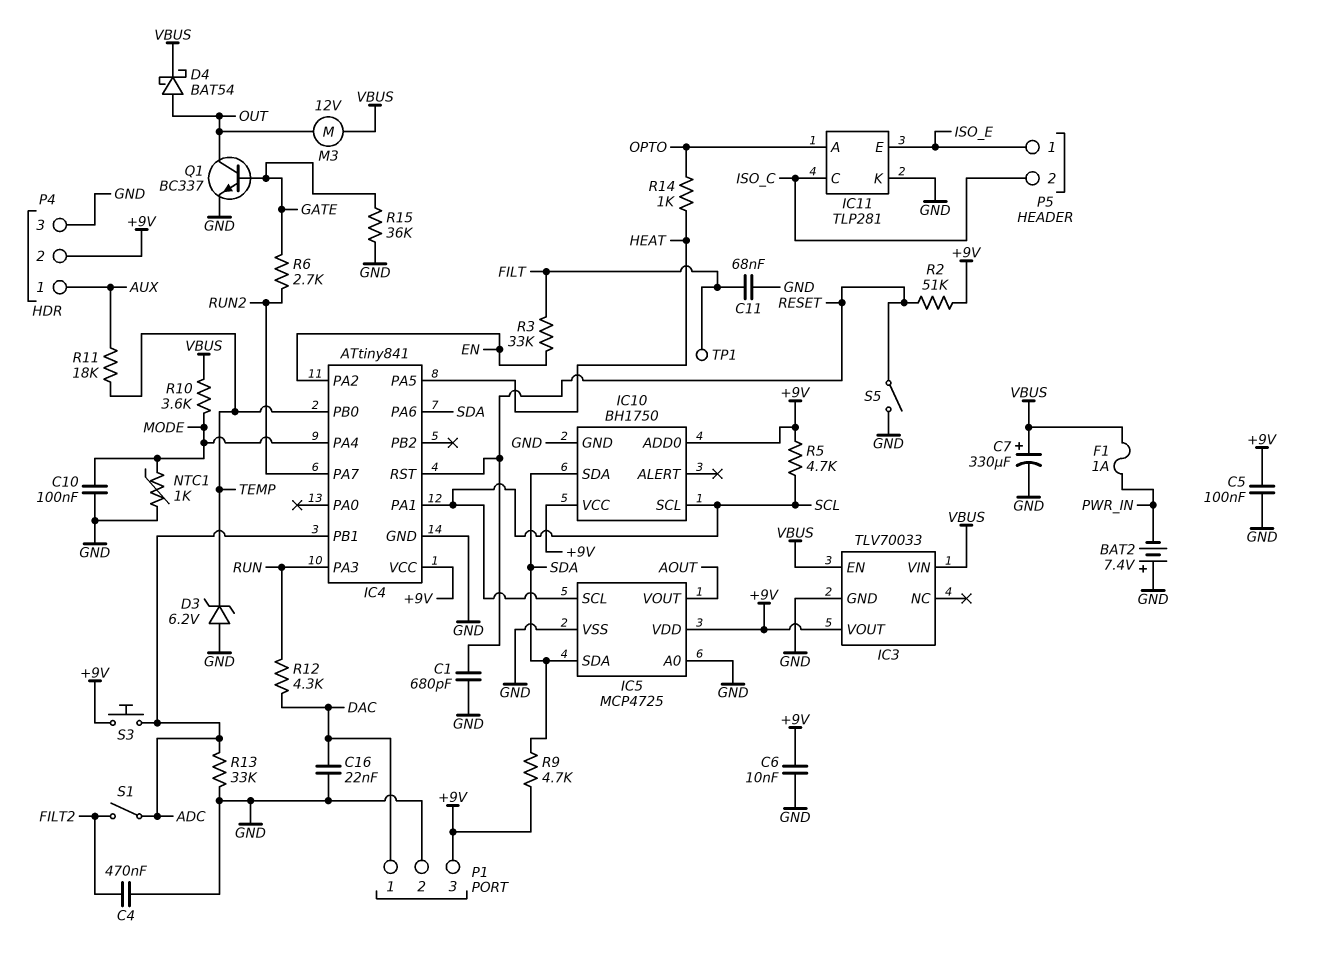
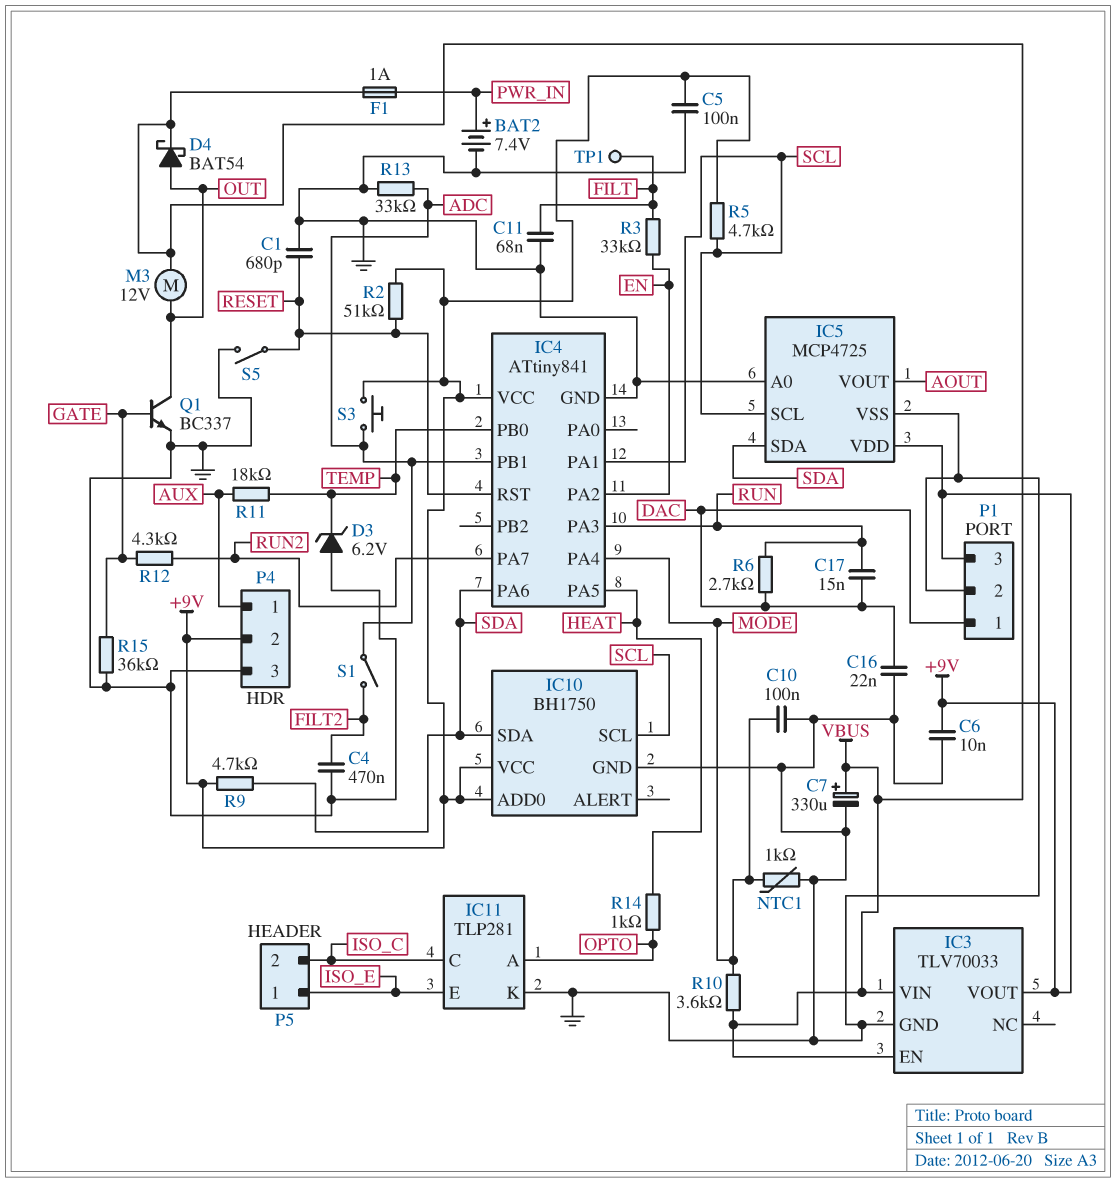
BAT2: 7.4V (plus GND, minus PWR_IN) -> 7.4V (plus PWR_IN, minus GND)
C17: none -> 15nF (DAC, RUN)
R6: 2.7k (GATE, RUN2) -> 2.7k (DAC, RUN)
R12: 4.3k (DAC, RUN) -> 4.3k (GATE, RUN2)

